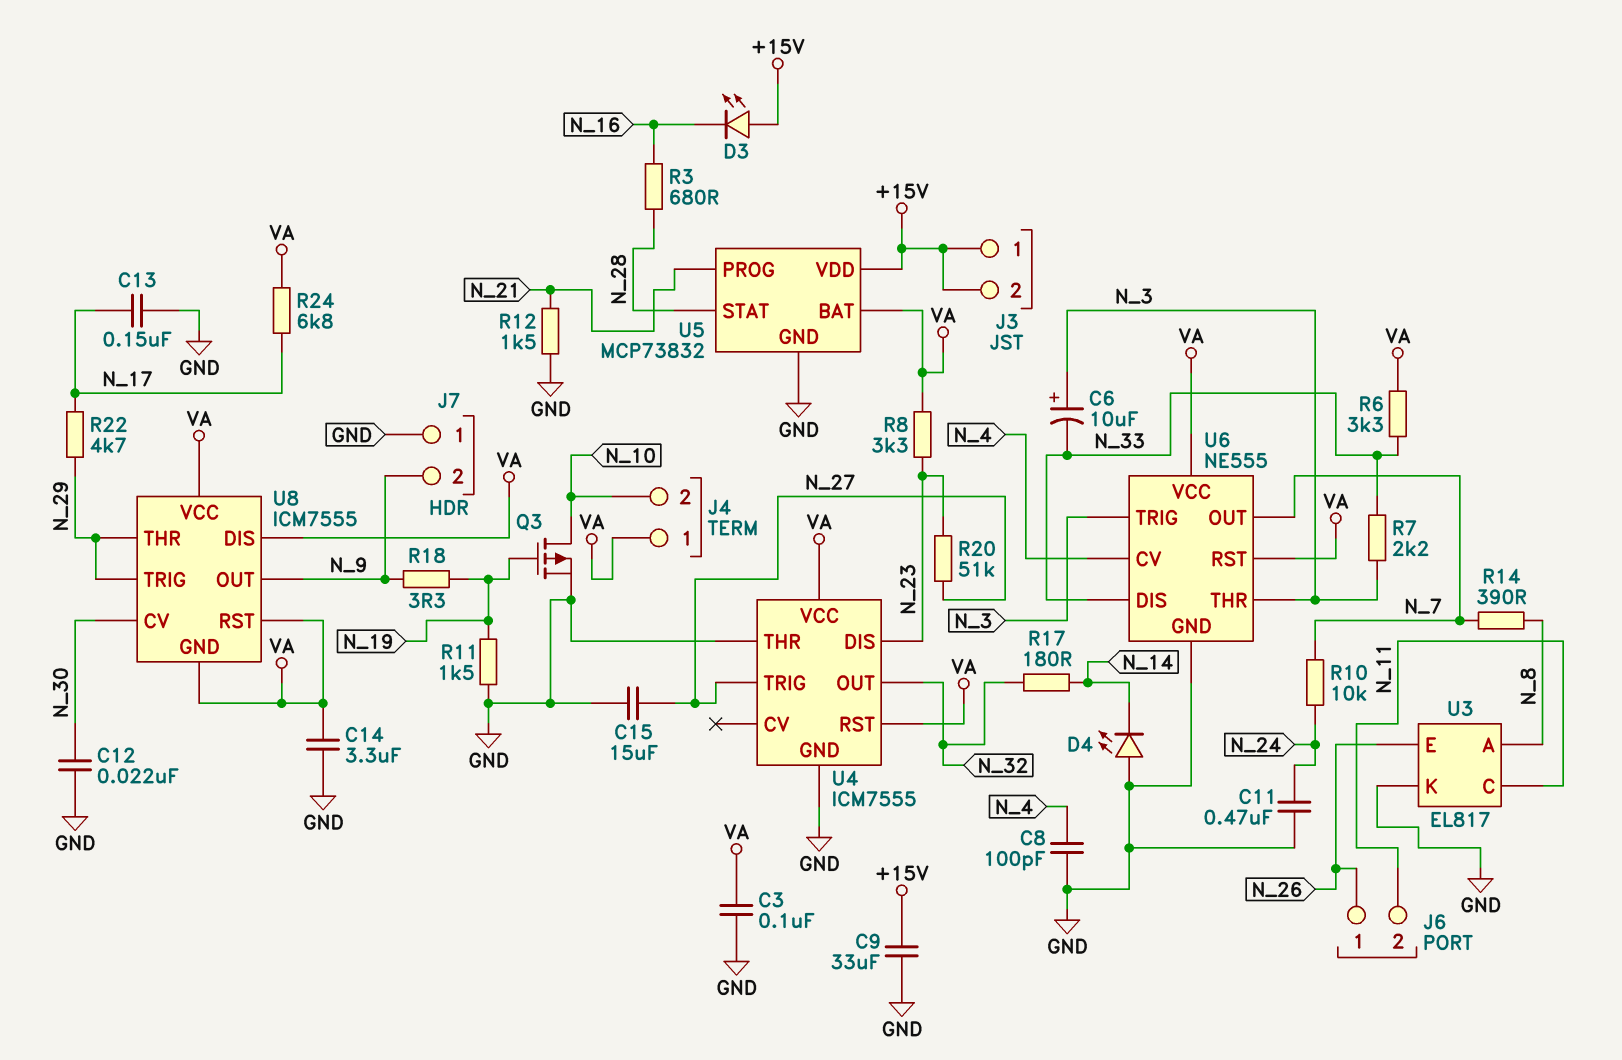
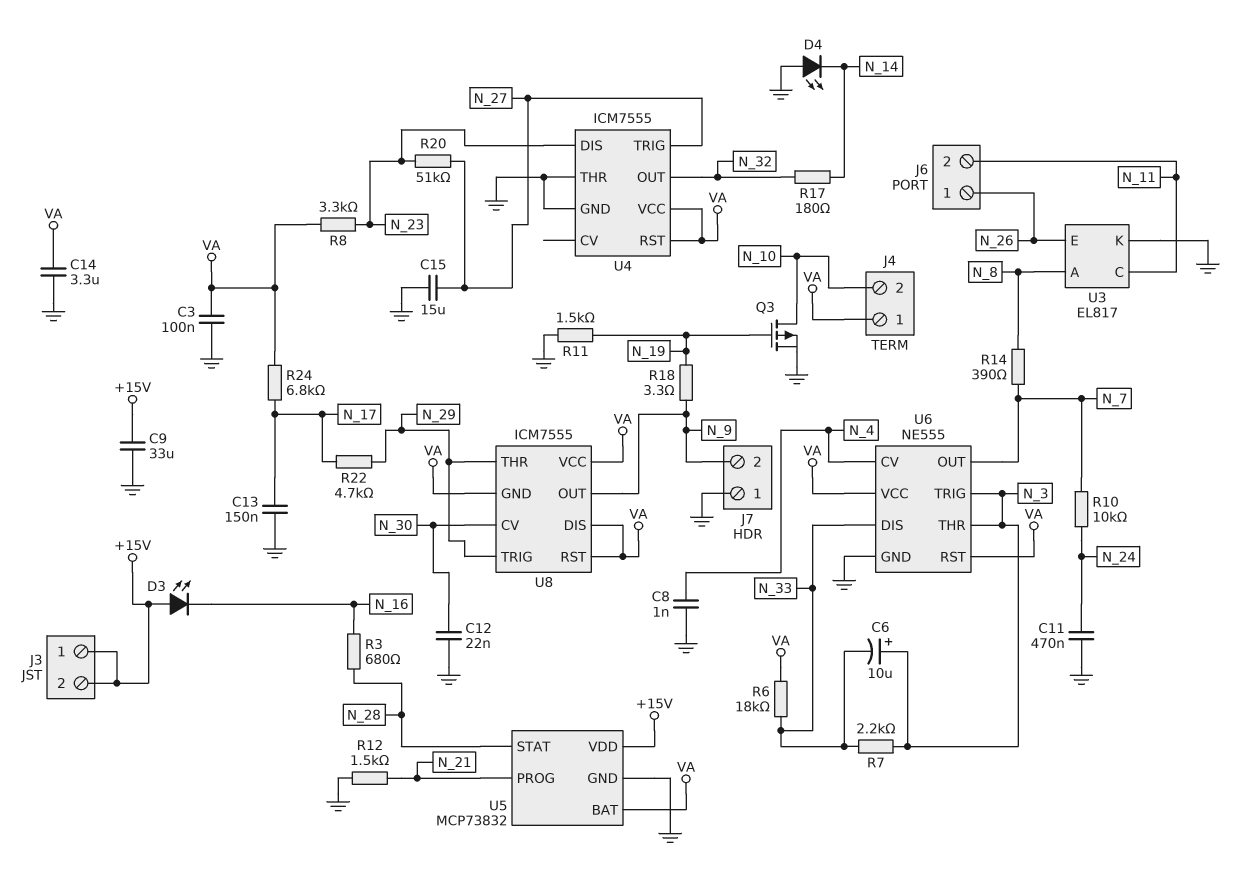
C8: 100pF (GND, N_4) -> 1nF (GND, N_4)
R6: 3.3k (N_33, VA) -> 18k (N_33, VA)

